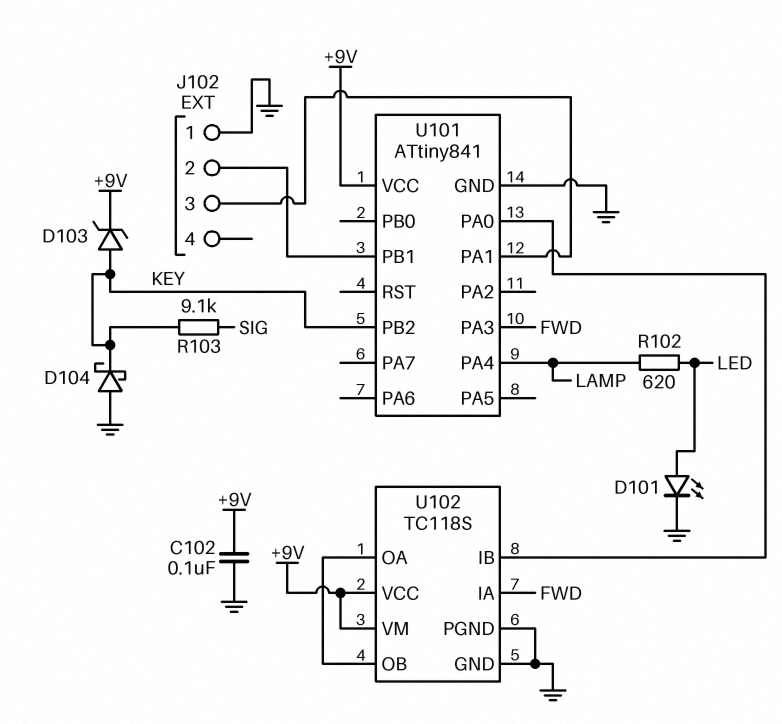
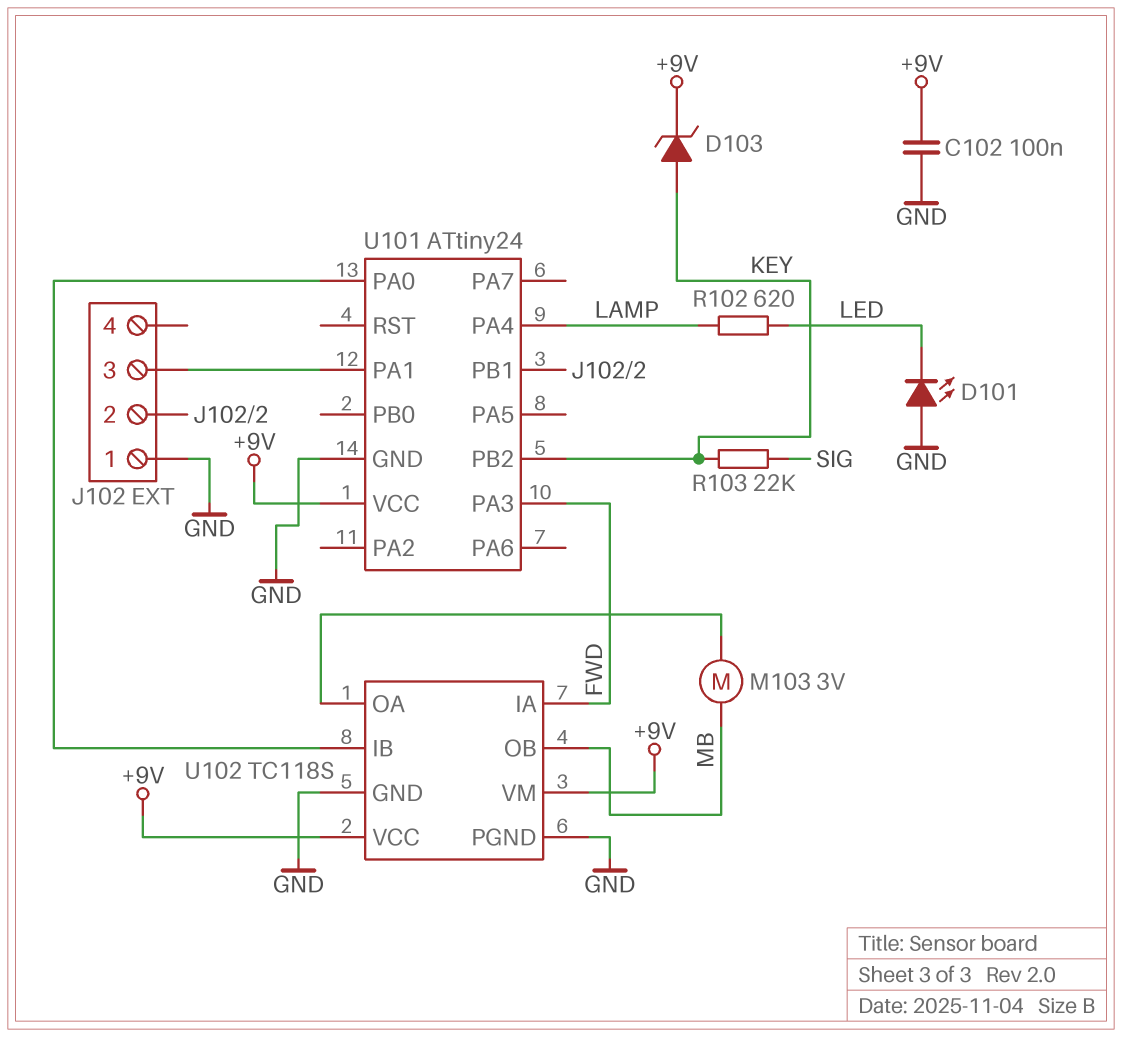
D101: LED (A LED, K GND) -> LED (A GND, K LED)
D104: schottky (A GND, K KEY) -> none
M103: none -> motor 3V (MB, U102/OA)
R103: 9.1k (KEY, SIG) -> 22k (KEY, SIG)
U101: ATtiny841 -> ATtiny24
U102 pin OB: U102/OA -> MB

